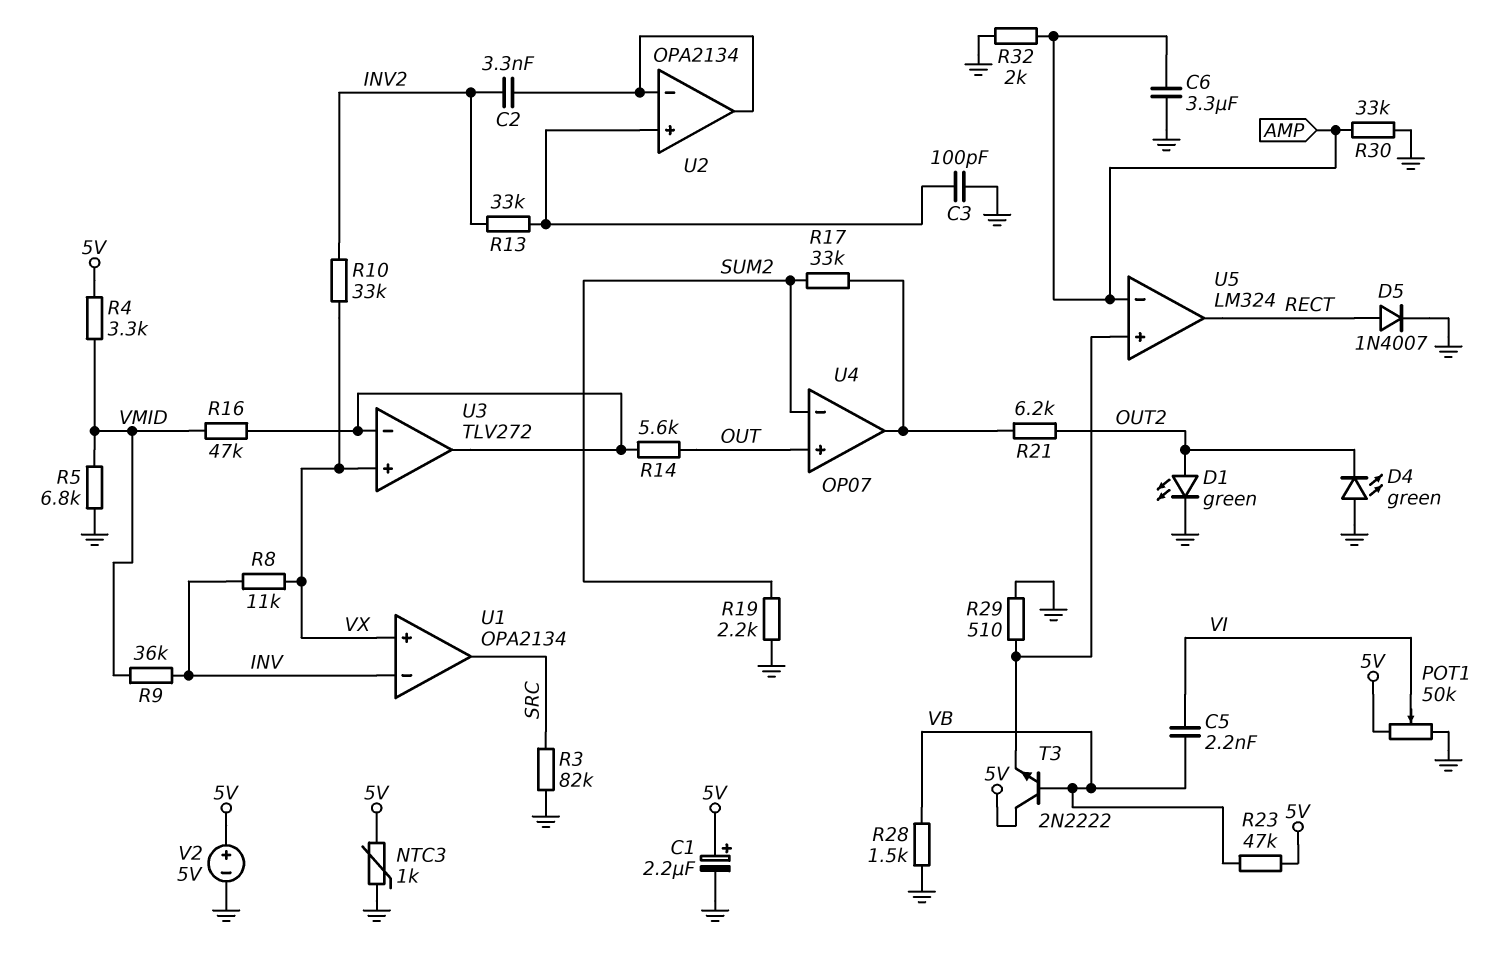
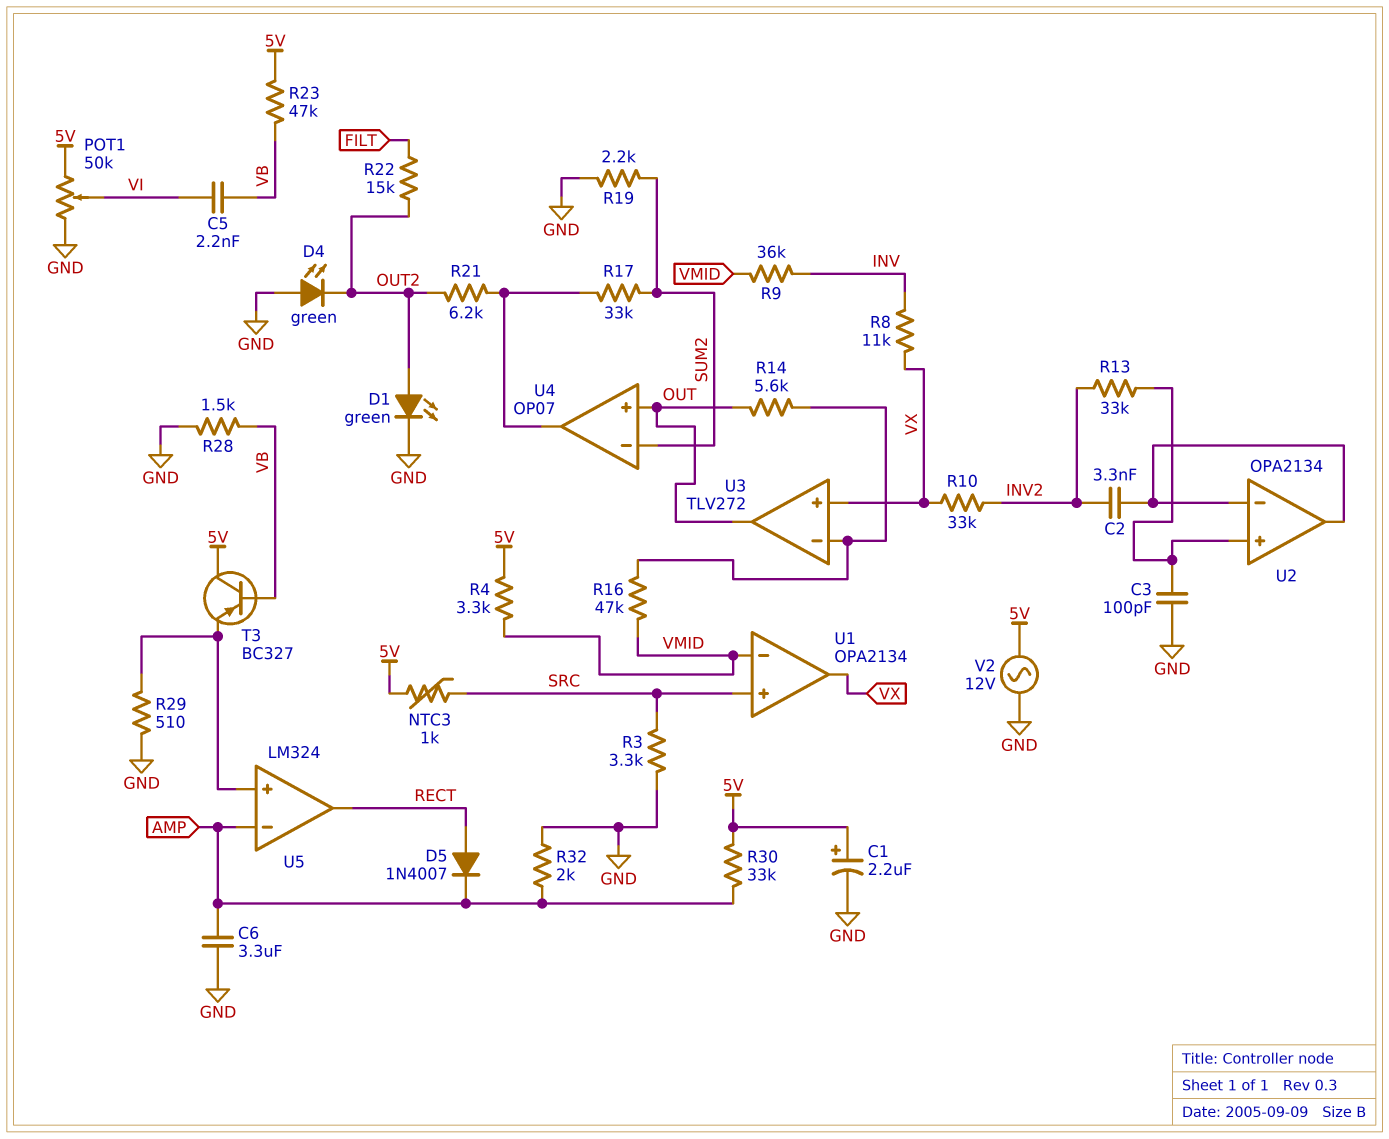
D5: diode 1N4007 (A RECT, K GND) -> diode 1N4007 (A RECT, K AMP)
NTC3: 1k (5V, GND) -> 1k (5V, SRC)
R3: 82k (GND, SRC) -> 3.3k (GND, SRC)
R5: 6.8k (GND, VMID) -> none
R22: none -> 15k (FILT, OUT2)
R30: 33k (AMP, GND) -> 33k (5V, AMP)
T3: NPN 2N2222 (B VB, C 5V, E U5/in+) -> PNP BC327 (B VB, C 5V, E U5/in+)
U1 pin in+: VX -> SRC
U1 pin in-: INV -> VMID
U1 pin out: SRC -> VX
U3 pin out: U3/in- -> OUT
V2: 5V (plus 5V, minus GND) -> AC 12V (5V, GND)

